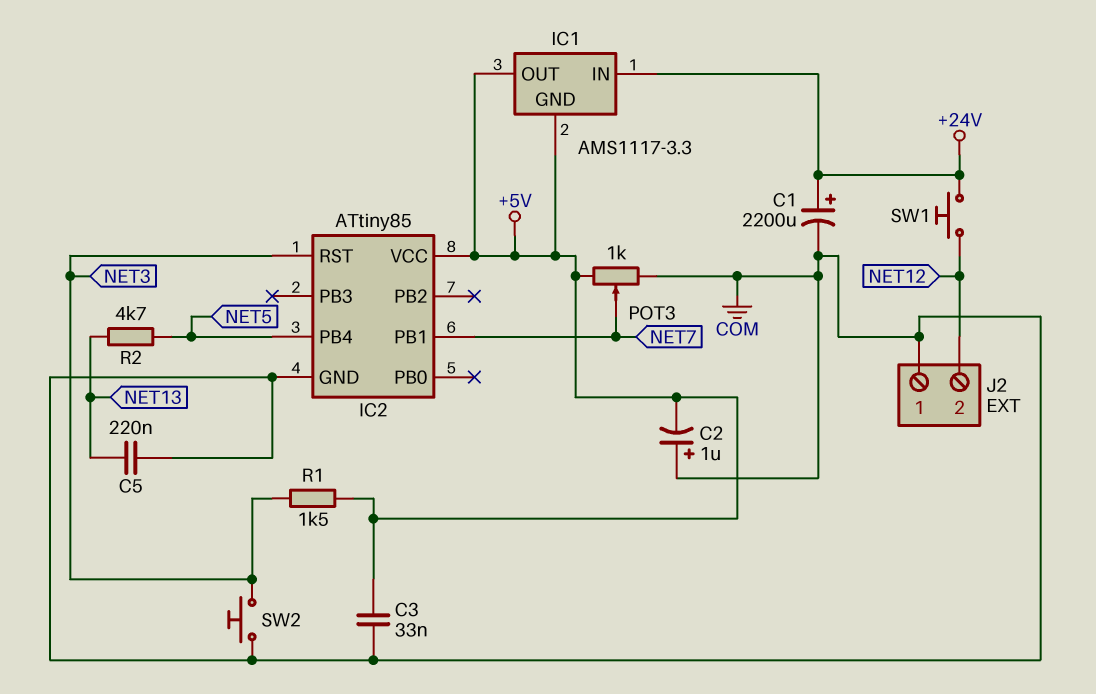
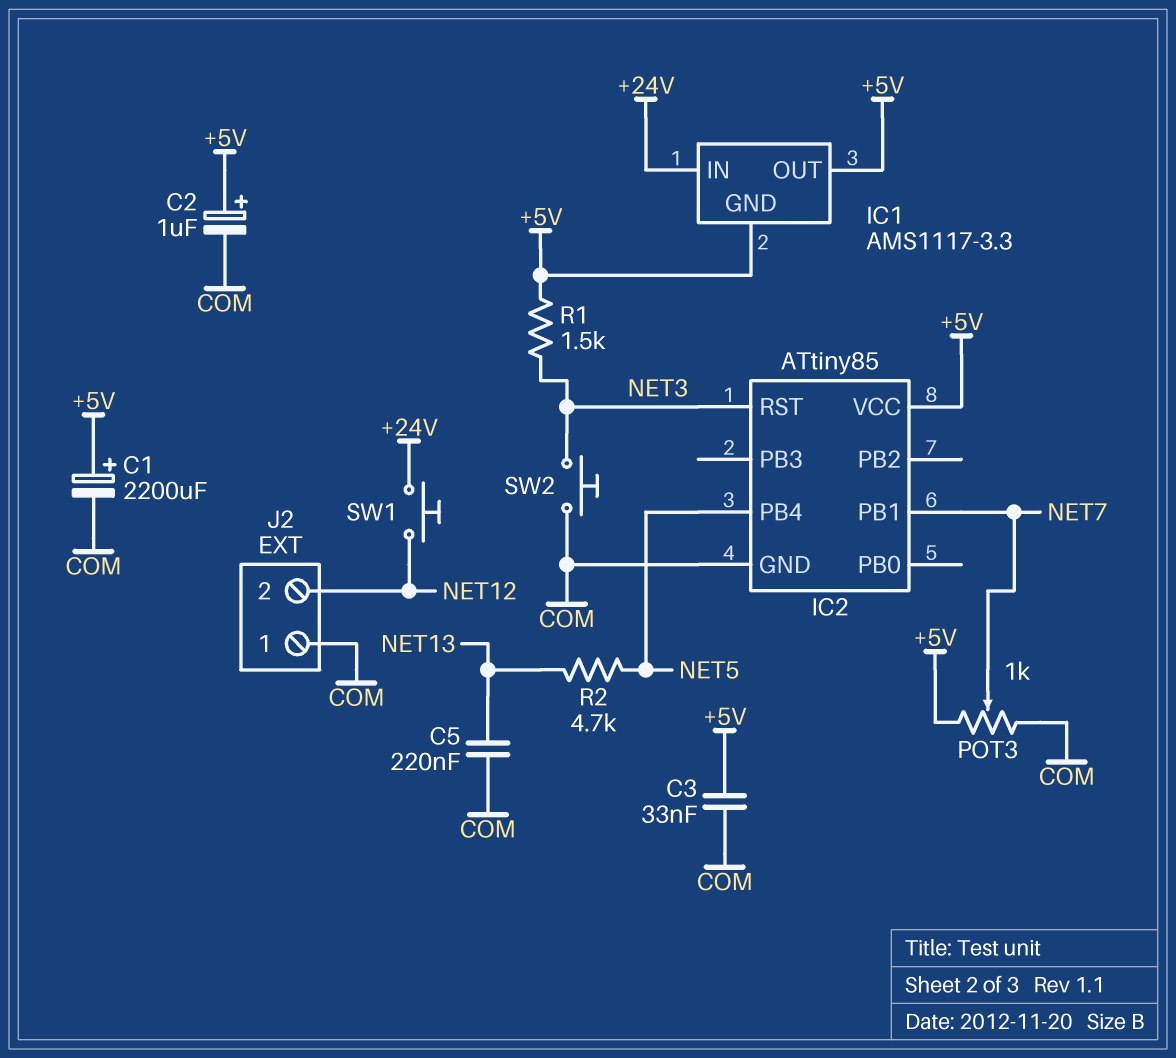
C1: 2200uF (plus +24V, minus COM) -> 2200uF (plus +5V, minus COM)
C2: 1uF (plus COM, minus +5V) -> 1uF (plus +5V, minus COM)

